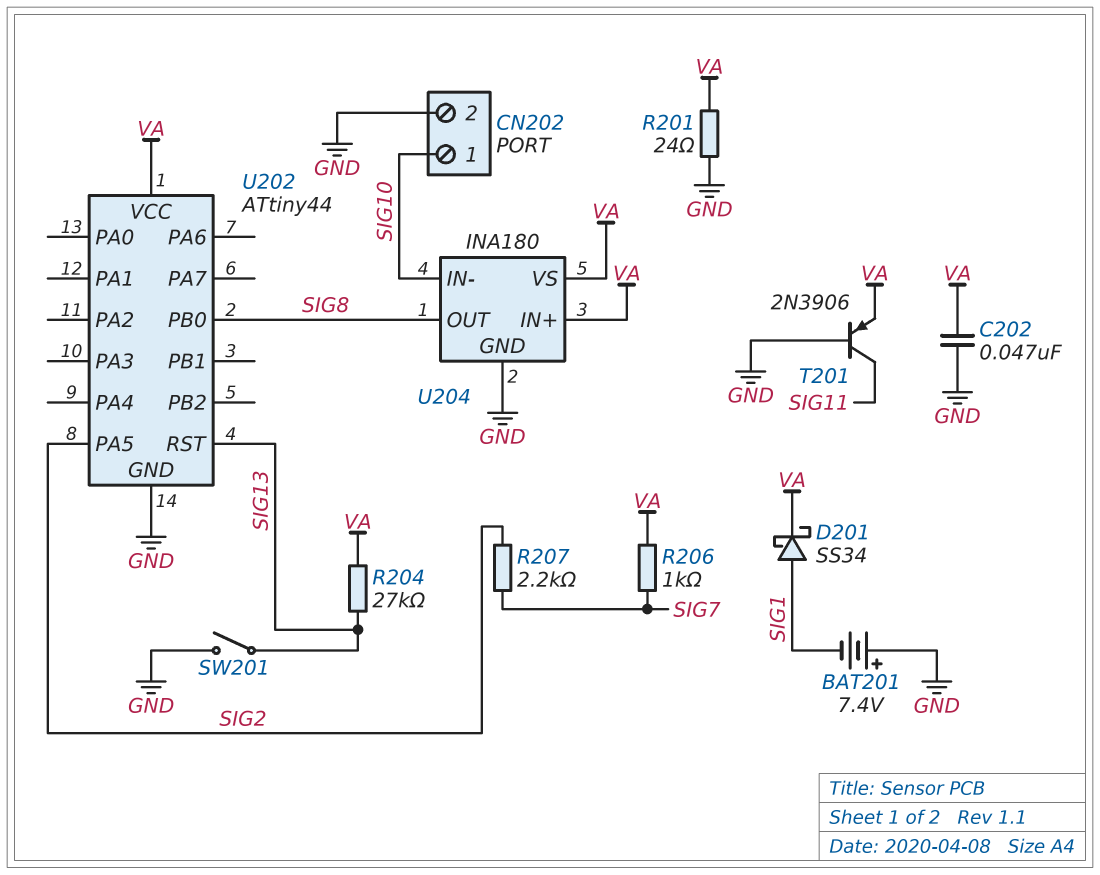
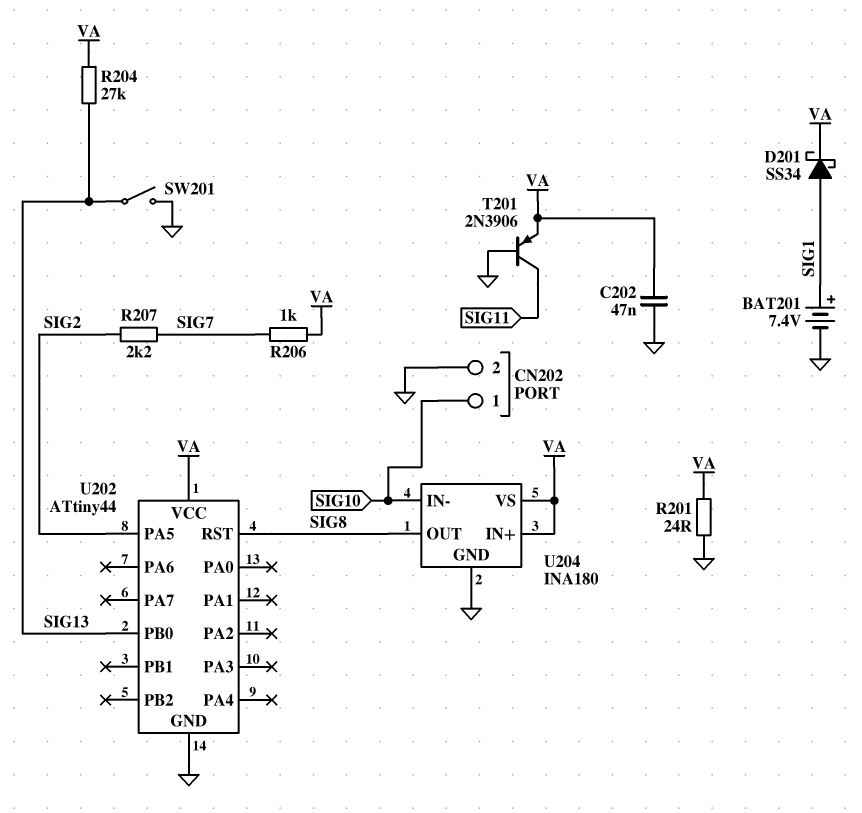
BAT201: 7.4V (plus GND, minus SIG1) -> 7.4V (plus SIG1, minus GND)
U202 pin PB0: SIG8 -> SIG13
U202 pin RST: SIG13 -> SIG8

